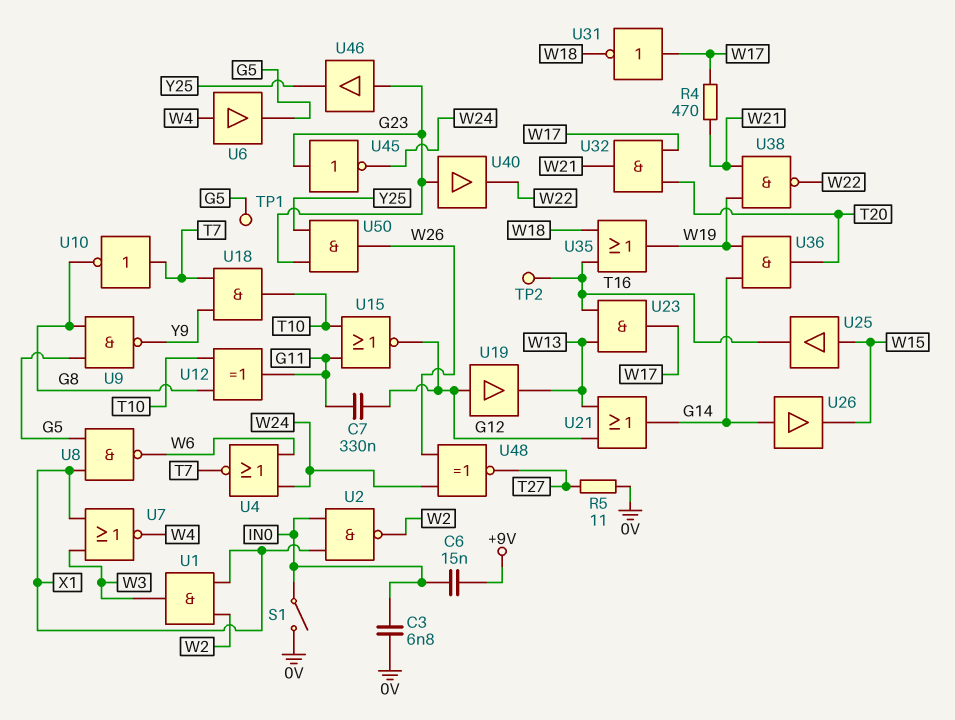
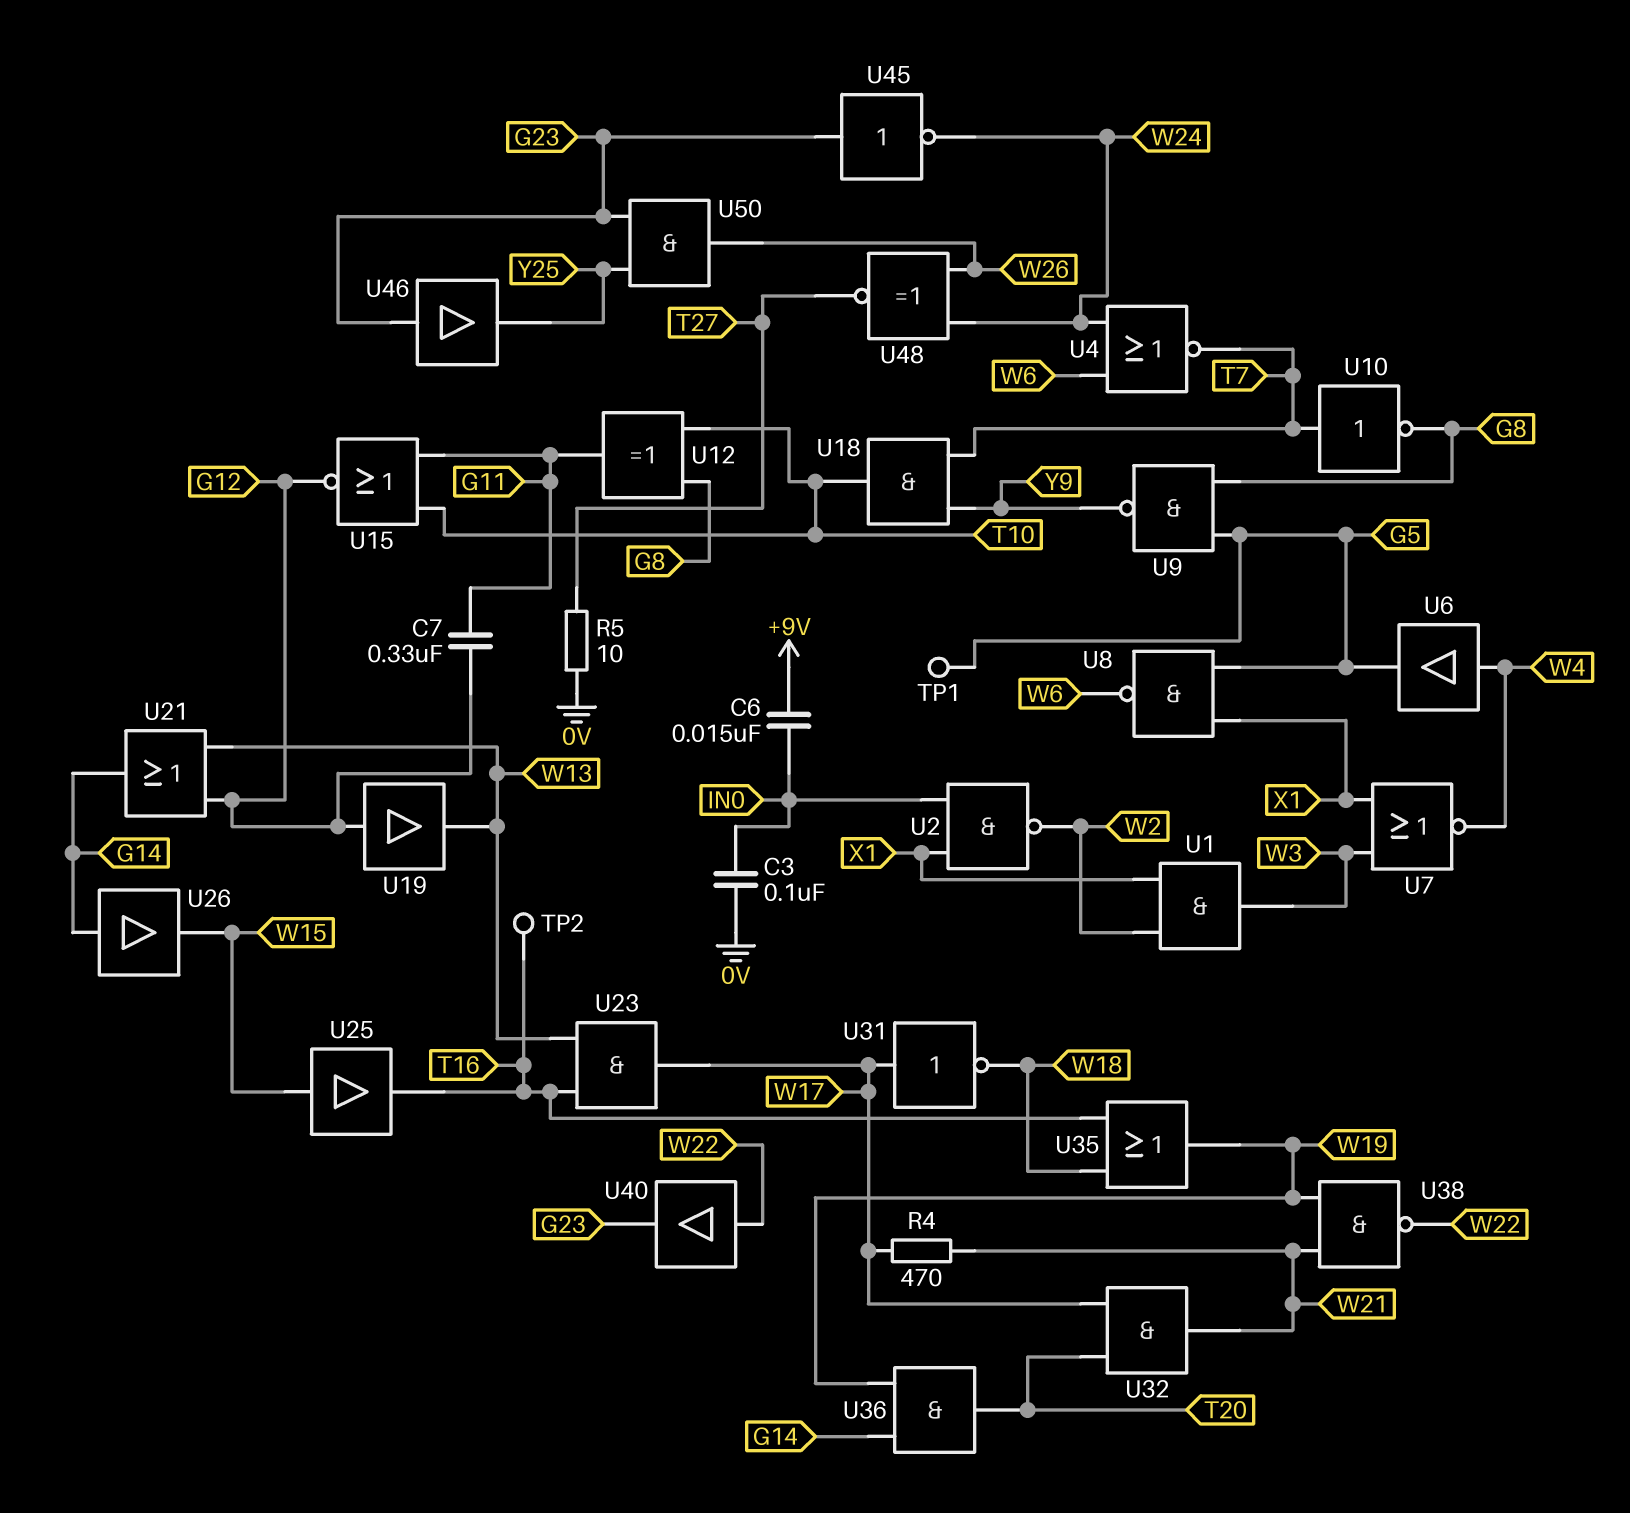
C3: 6.8nF (0V, IN0) -> 100nF (0V, IN0)
R5: 11 (0V, T27) -> 10 (0V, T27)
S1: switch (0V, IN0) -> none
U40: buffer (in G23, out W22) -> buffer (in W22, out G23)

